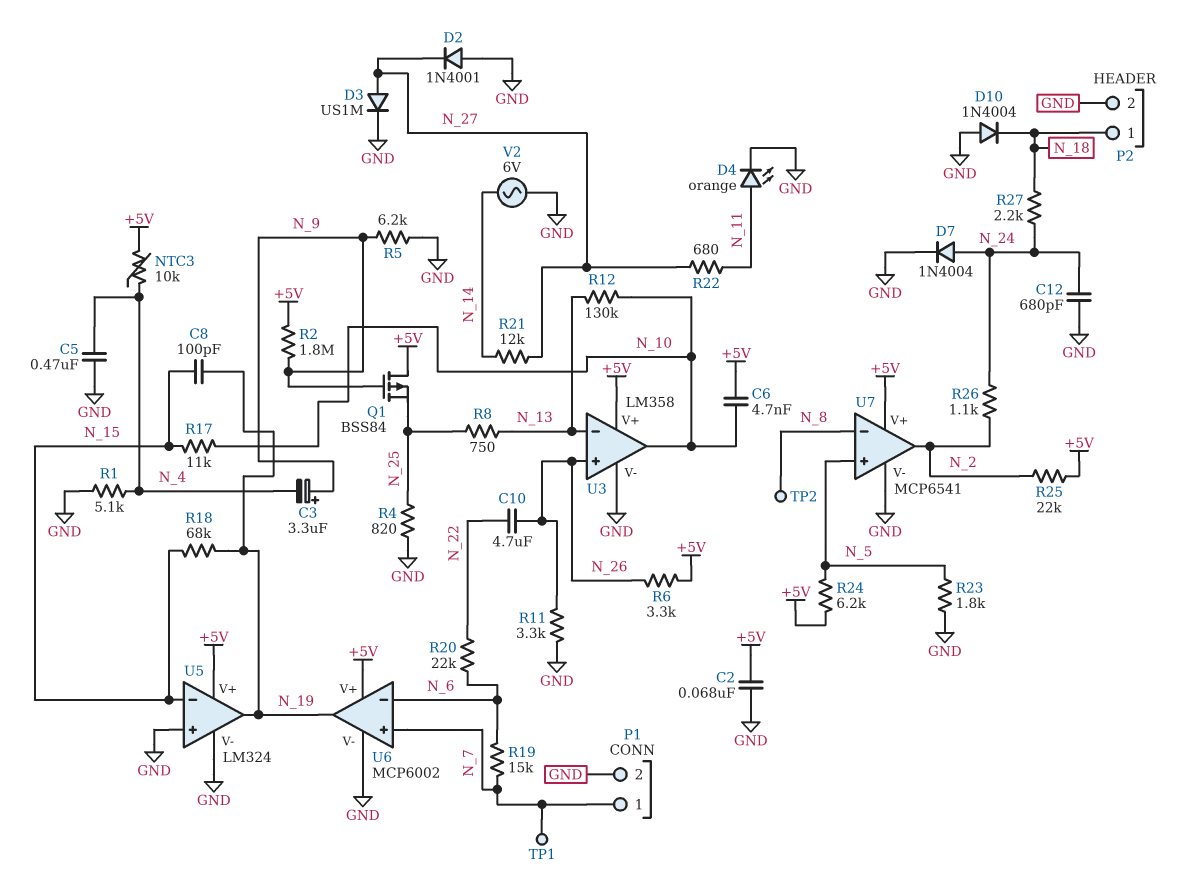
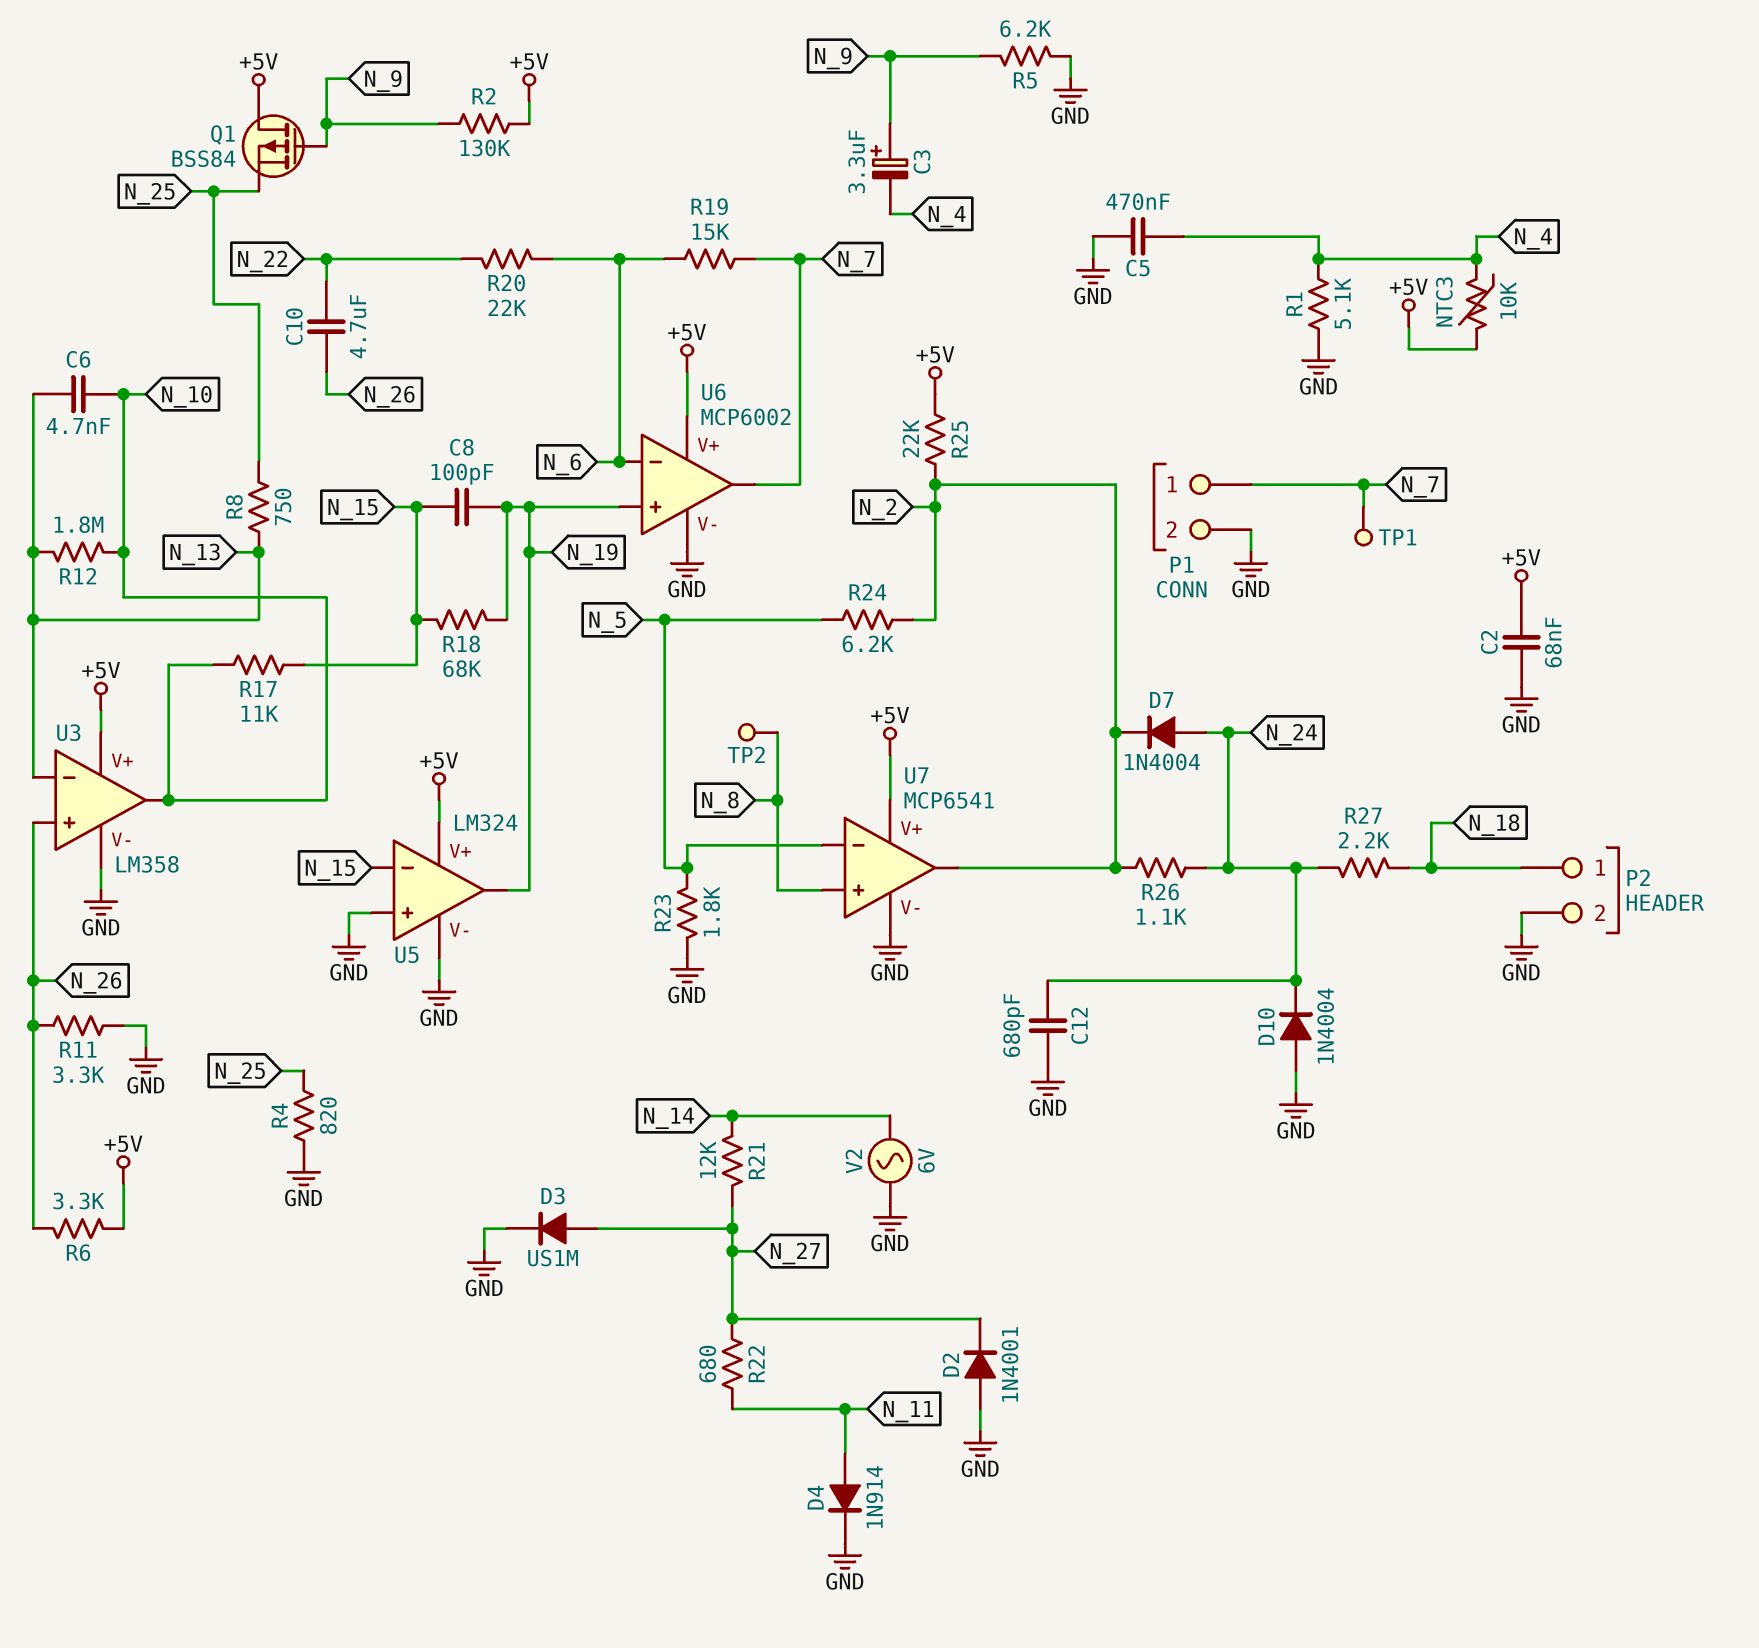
C6: 4.7nF (+5V, N_10) -> 4.7nF (N_10, N_13)
D4: LED orange (A N_11, K GND) -> diode 1N914 (A N_11, K GND)
D7: diode 1N4004 (A N_24, K GND) -> diode 1N4004 (A N_24, K N_2)
D10: diode 1N4004 (A GND, K N_18) -> diode 1N4004 (A GND, K N_24)
R2: 1.8M (+5V, N_9) -> 130k (+5V, N_9)
R12: 130k (N_10, N_13) -> 1.8M (N_10, N_13)
R24: 6.2k (+5V, N_5) -> 6.2k (N_2, N_5)
U6 pin in+: N_7 -> N_19
U6 pin out: N_19 -> N_7
U7 pin in+: N_5 -> N_8
U7 pin in-: N_8 -> N_5

